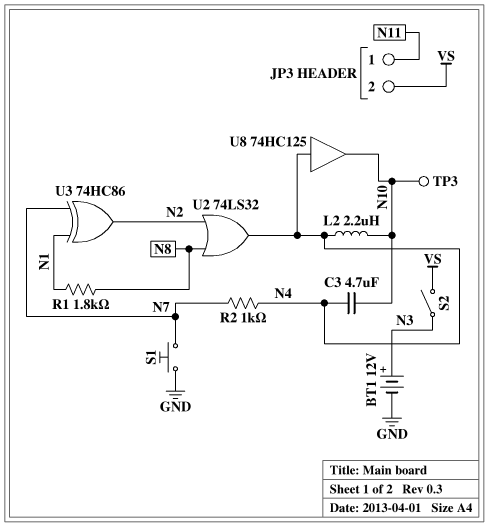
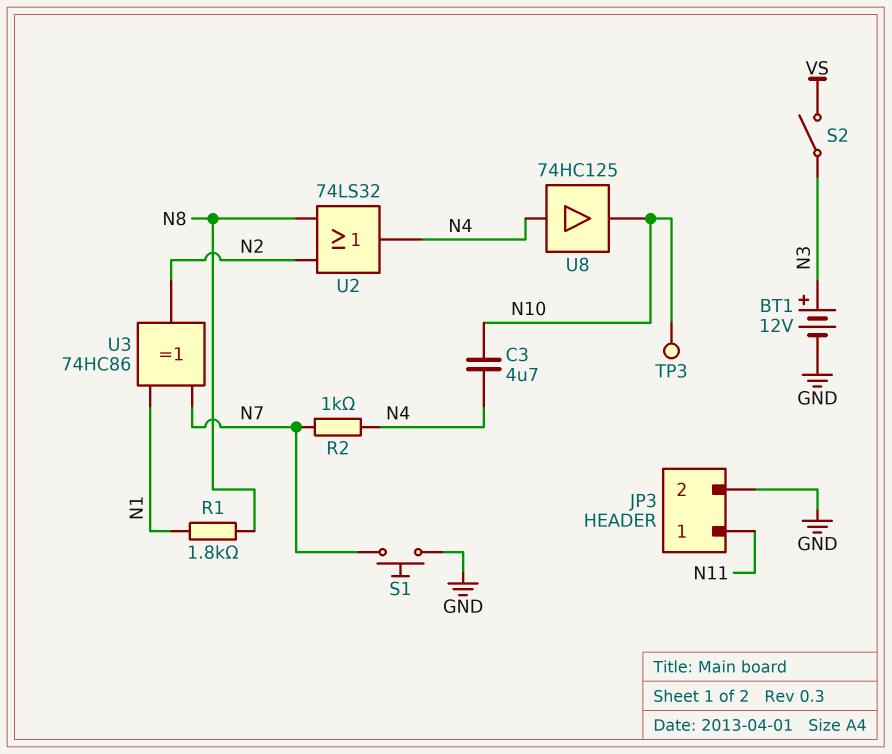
JP3 pin 2: VS -> GND
L2: 2.2uH (N4, N10) -> none

